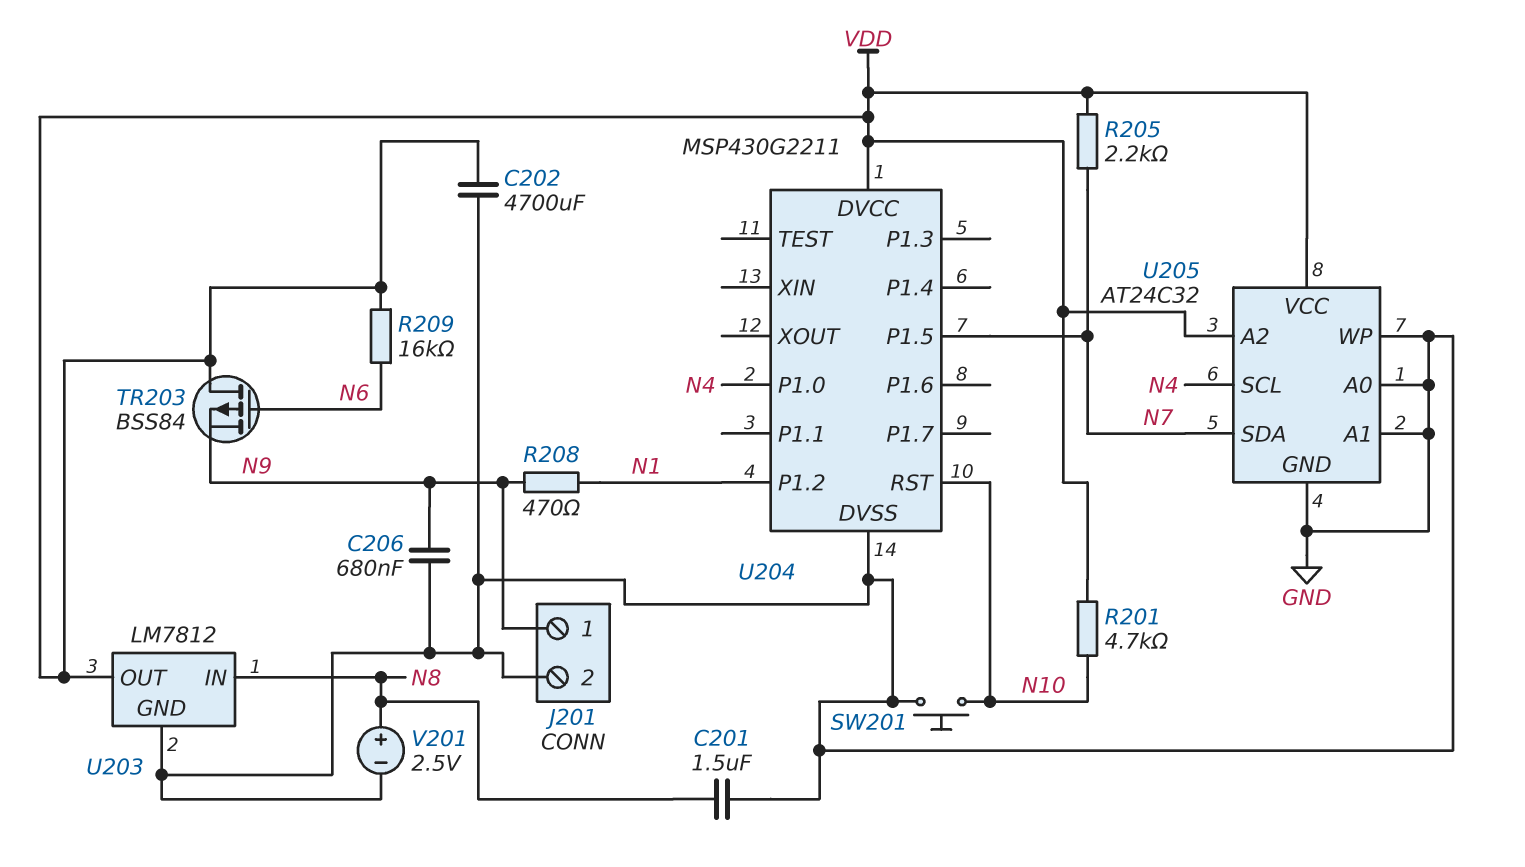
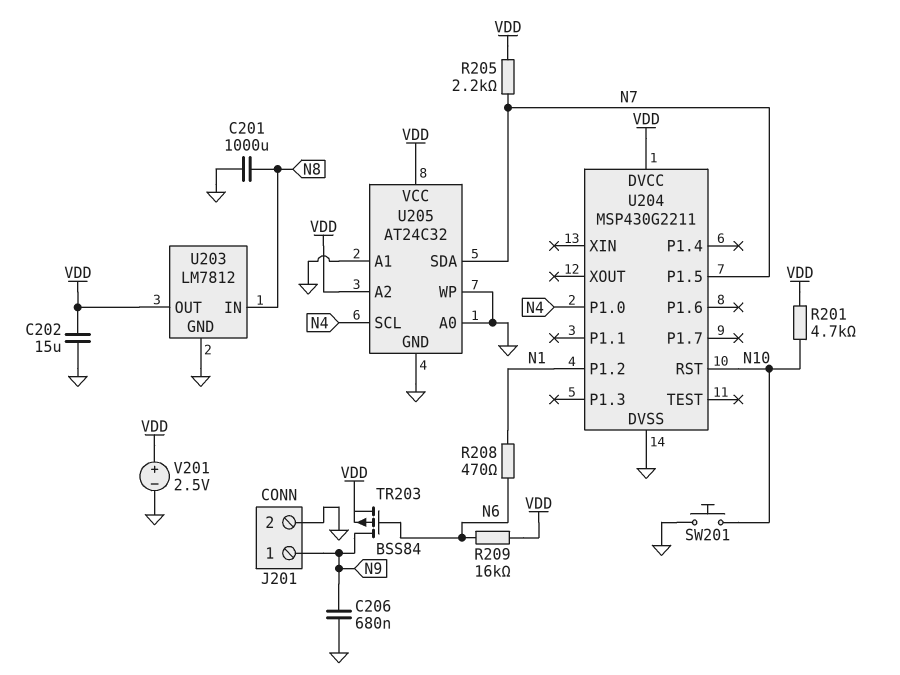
C201: 1.5uF (GND, N8) -> 1000uF (GND, N8)
C202: 4700uF (GND, VDD) -> 15uF (GND, VDD)
R208: 470 (N1, N9) -> 470 (N1, N6)
TR203: PMOS BSS84 (G N6, D VDD, S N9) -> PMOS BSS84 (G N6, D N9, S VDD)
V201: 2.5V (plus N8, minus GND) -> 2.5V (plus VDD, minus GND)

